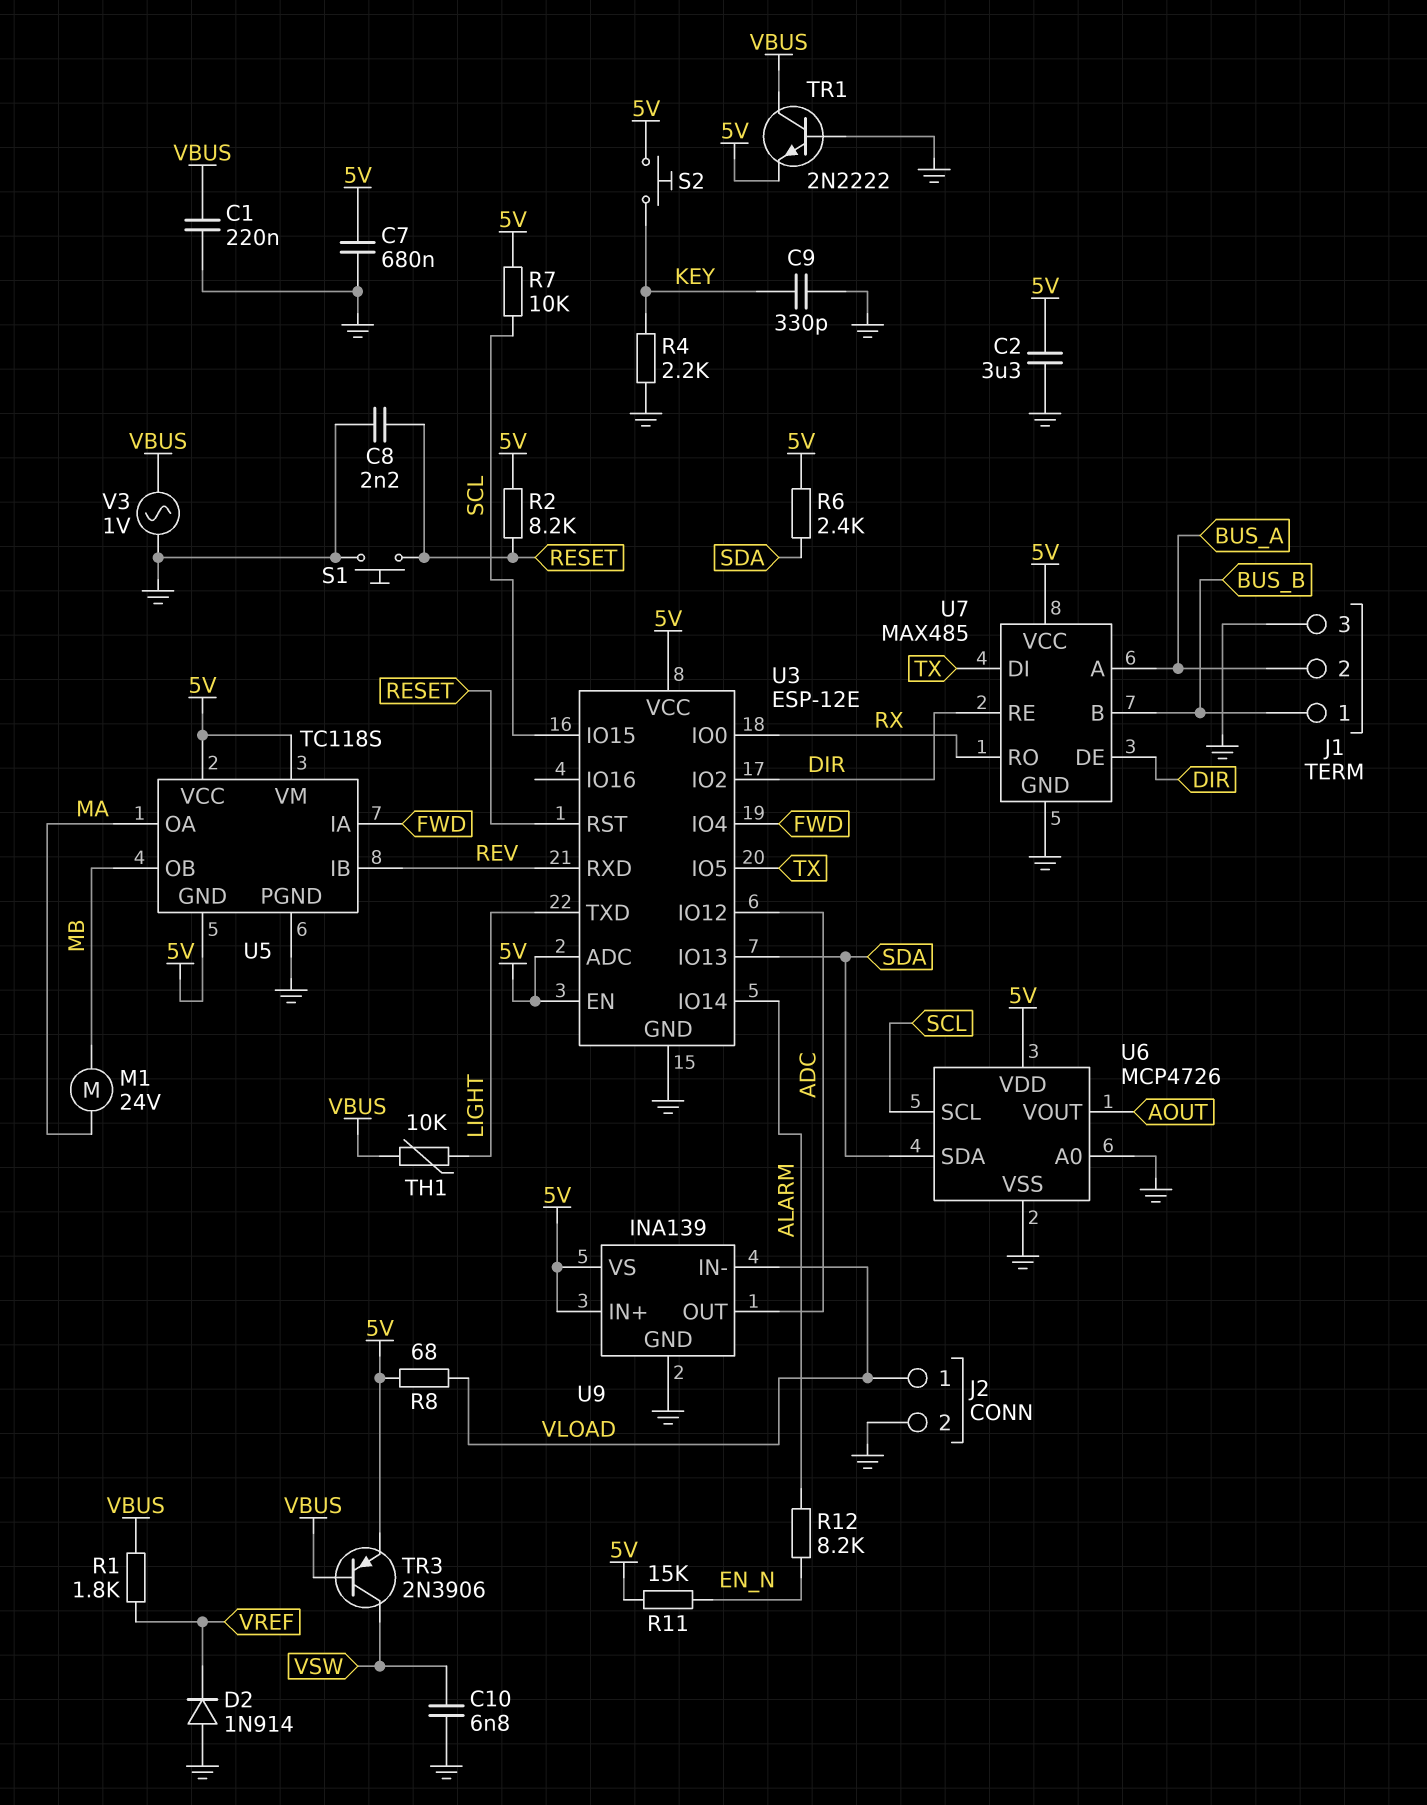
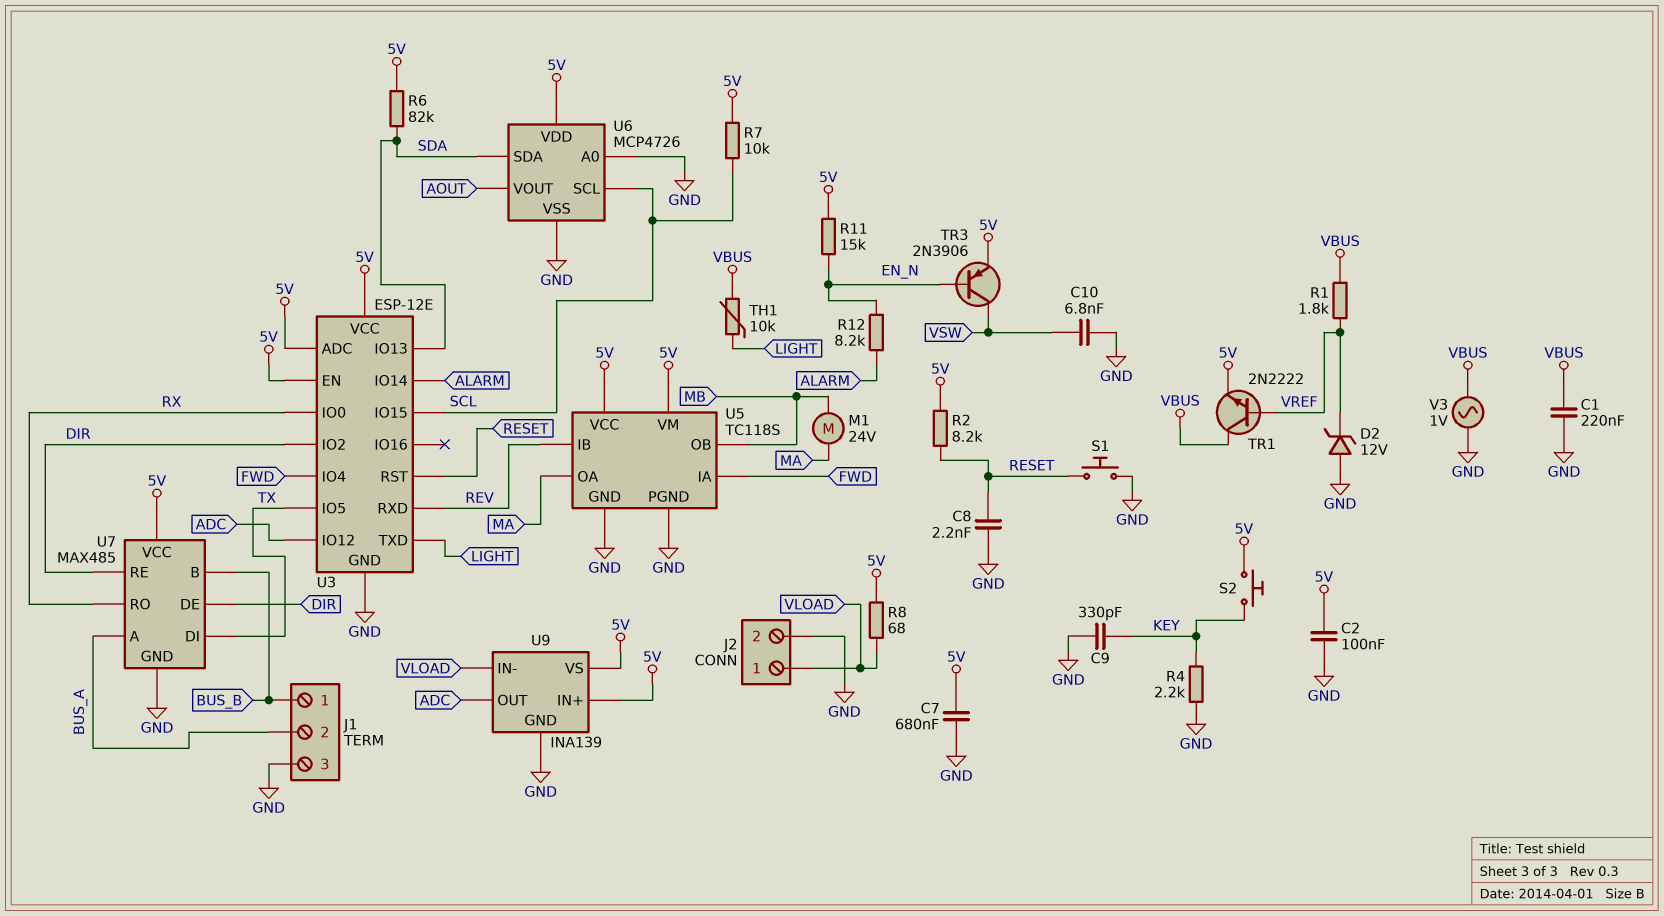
C2: 3.3uF (5V, GND) -> 100nF (5V, GND)
D2: diode 1N914 (A GND, K VREF) -> zener 12V (A GND, K VREF)
R6: 2.4k (5V, SDA) -> 82k (5V, SDA)
TR1: NPN 2N2222 (B GND, C VBUS, E 5V) -> NPN 2N2222 (B VREF, C VBUS, E 5V)
TR3: PNP 2N3906 (B VBUS, C VSW, E 5V) -> PNP 2N3906 (B EN_N, C VSW, E 5V)
U5 pin GND: 5V -> GND

